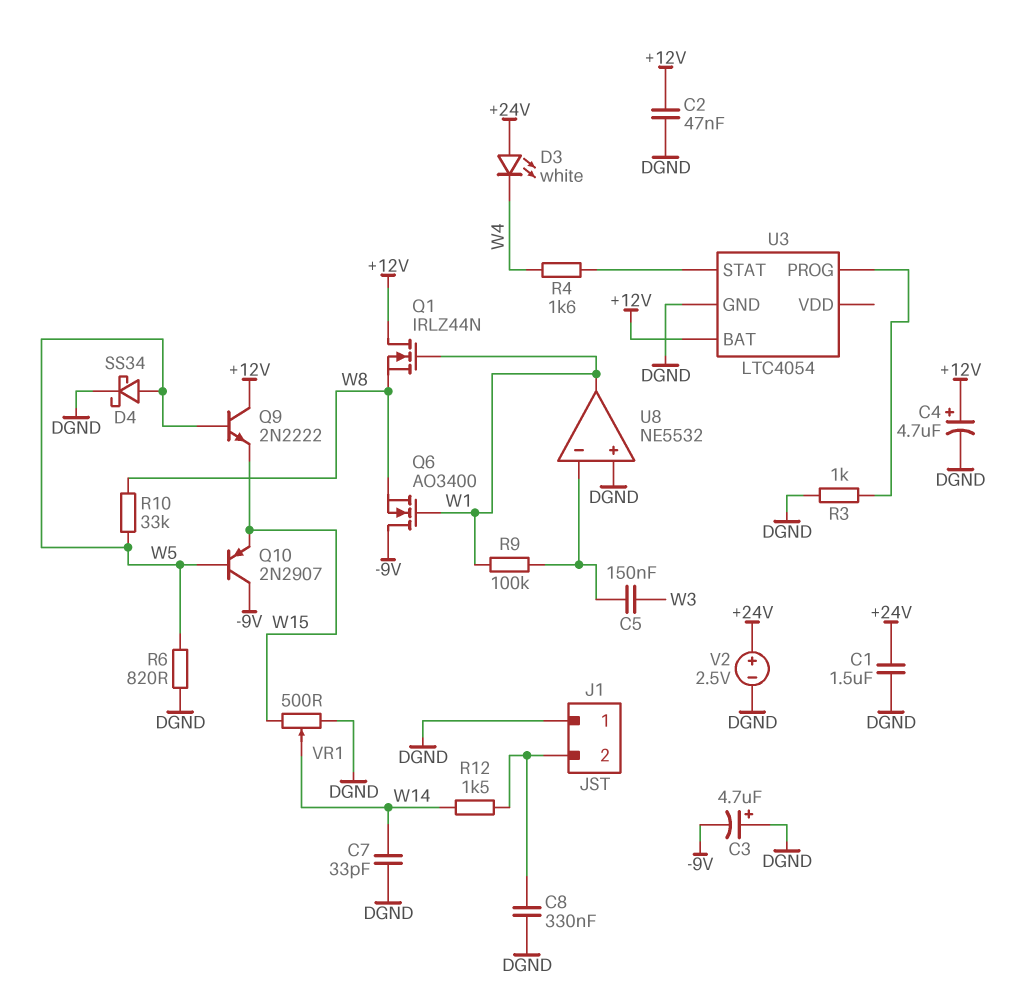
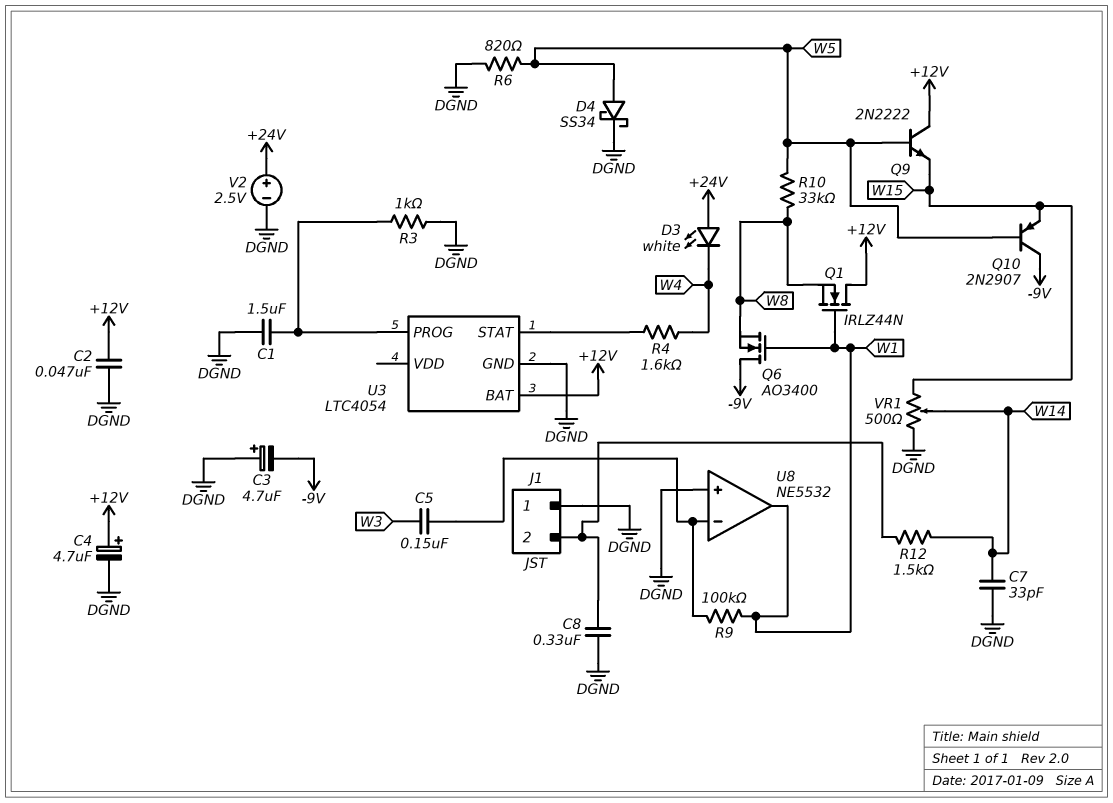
C1: 1.5uF (+24V, DGND) -> 1.5uF (DGND, U3/PROG)

